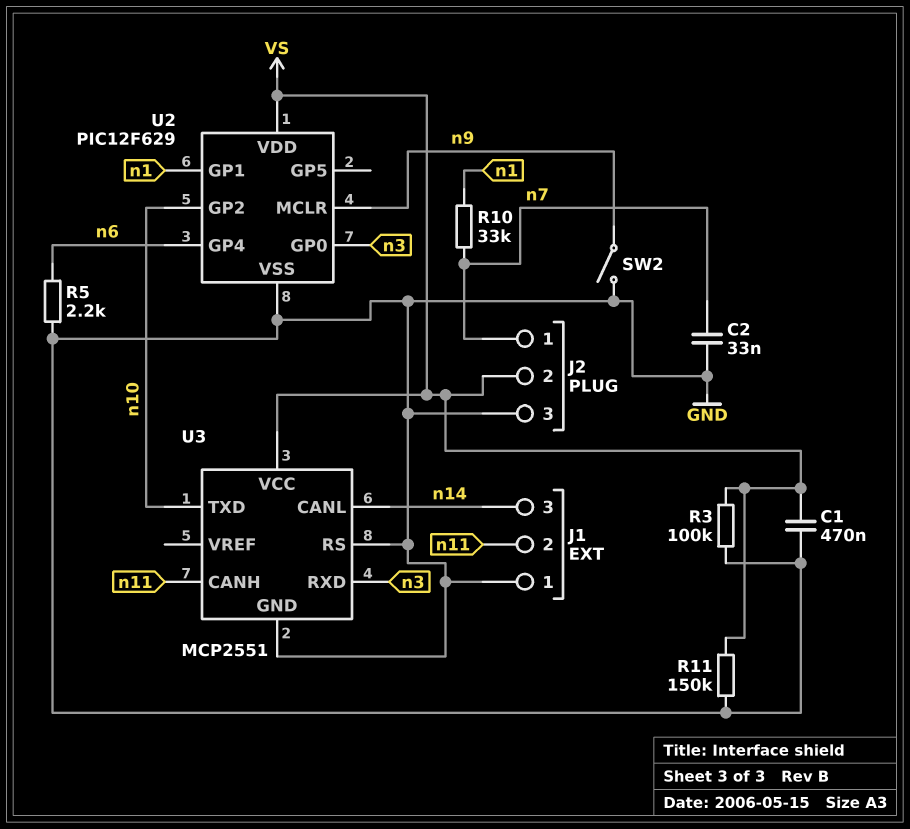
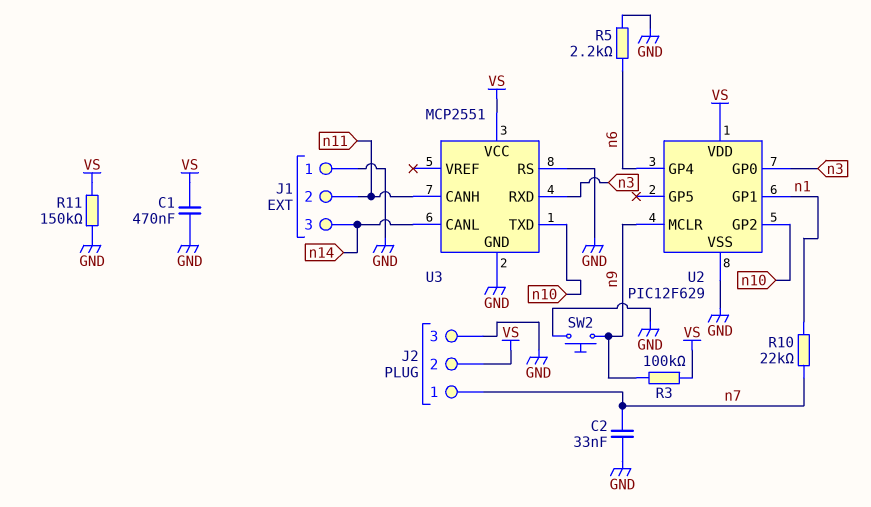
R3: 100k (GND, VS) -> 100k (VS, n9)
R10: 33k (n1, n7) -> 22k (n1, n7)
SW2: switch (GND, n9) -> button (GND, n9)

